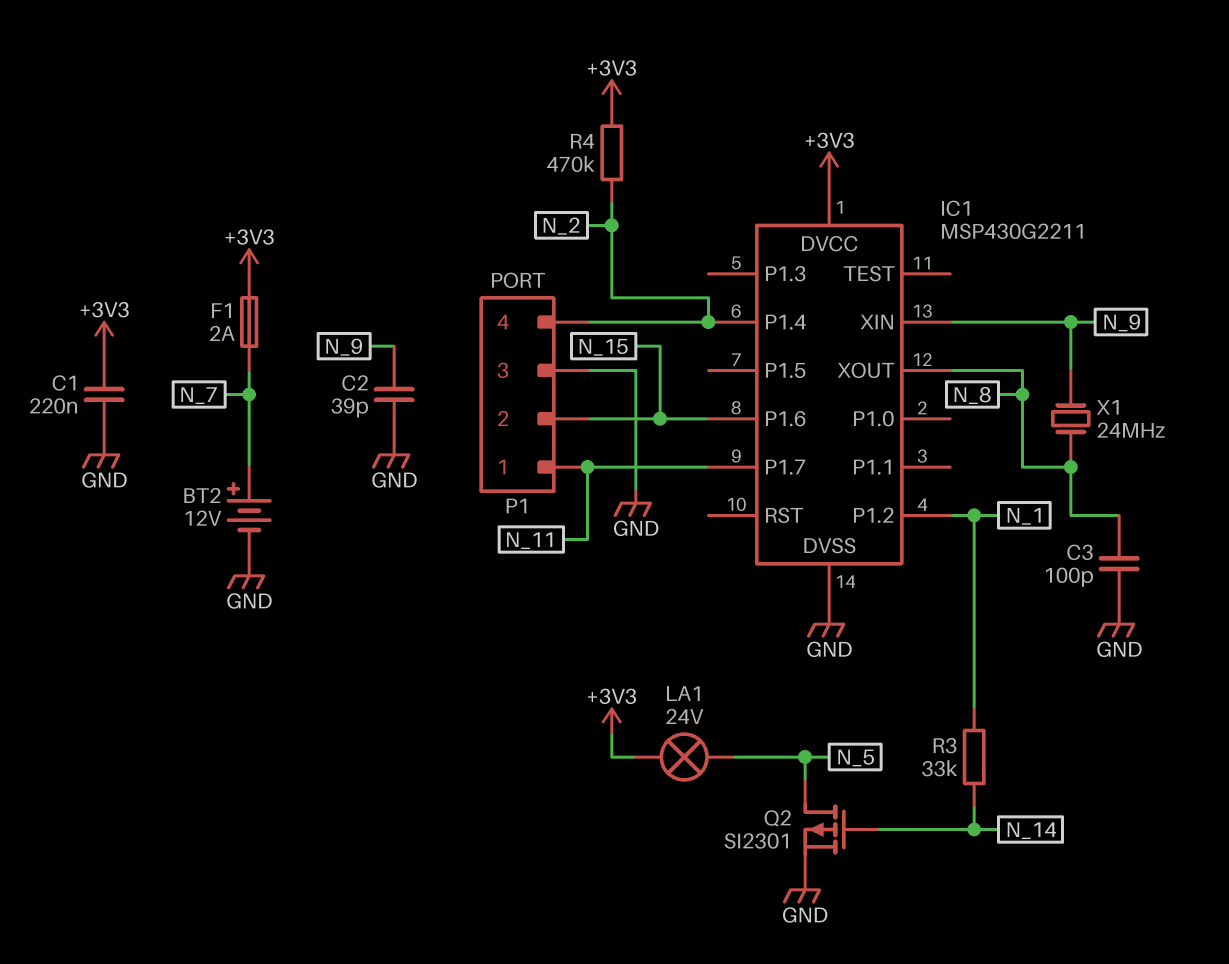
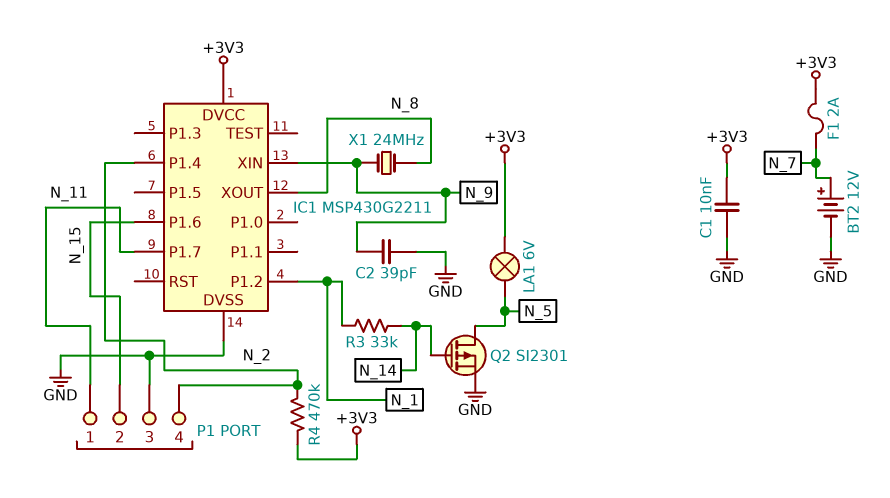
C1: 220nF (+3V3, GND) -> 10nF (+3V3, GND)
C3: 100pF (GND, N_8) -> none
LA1: lamp 24V (+3V3, N_5) -> lamp 6V (+3V3, N_5)

